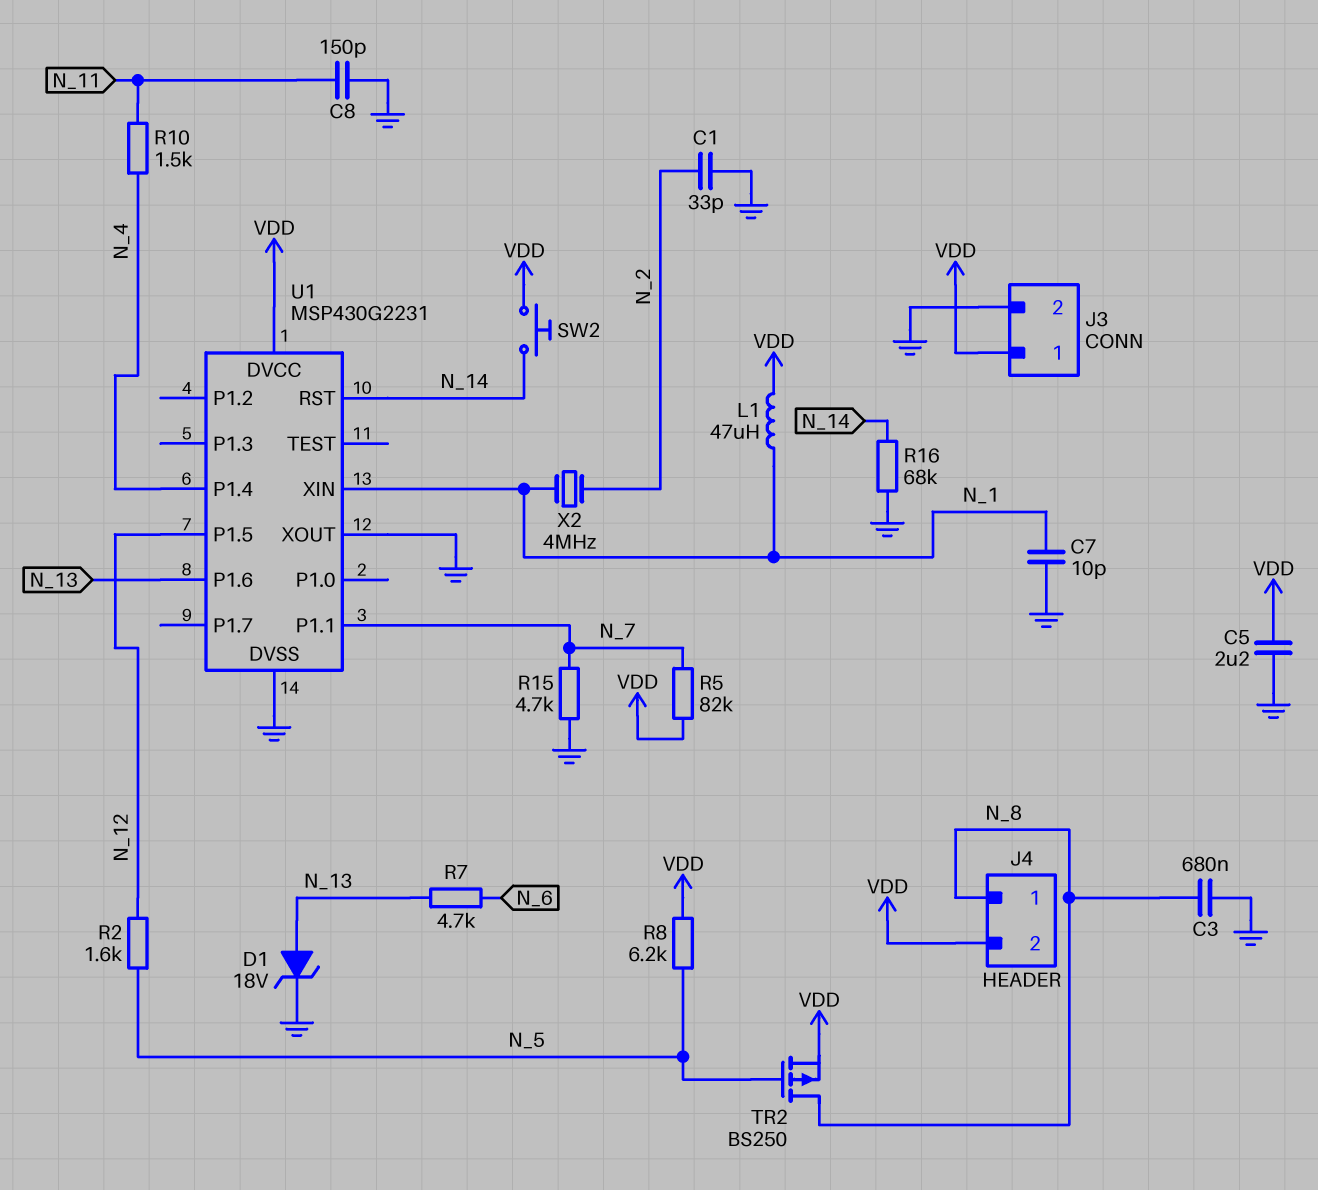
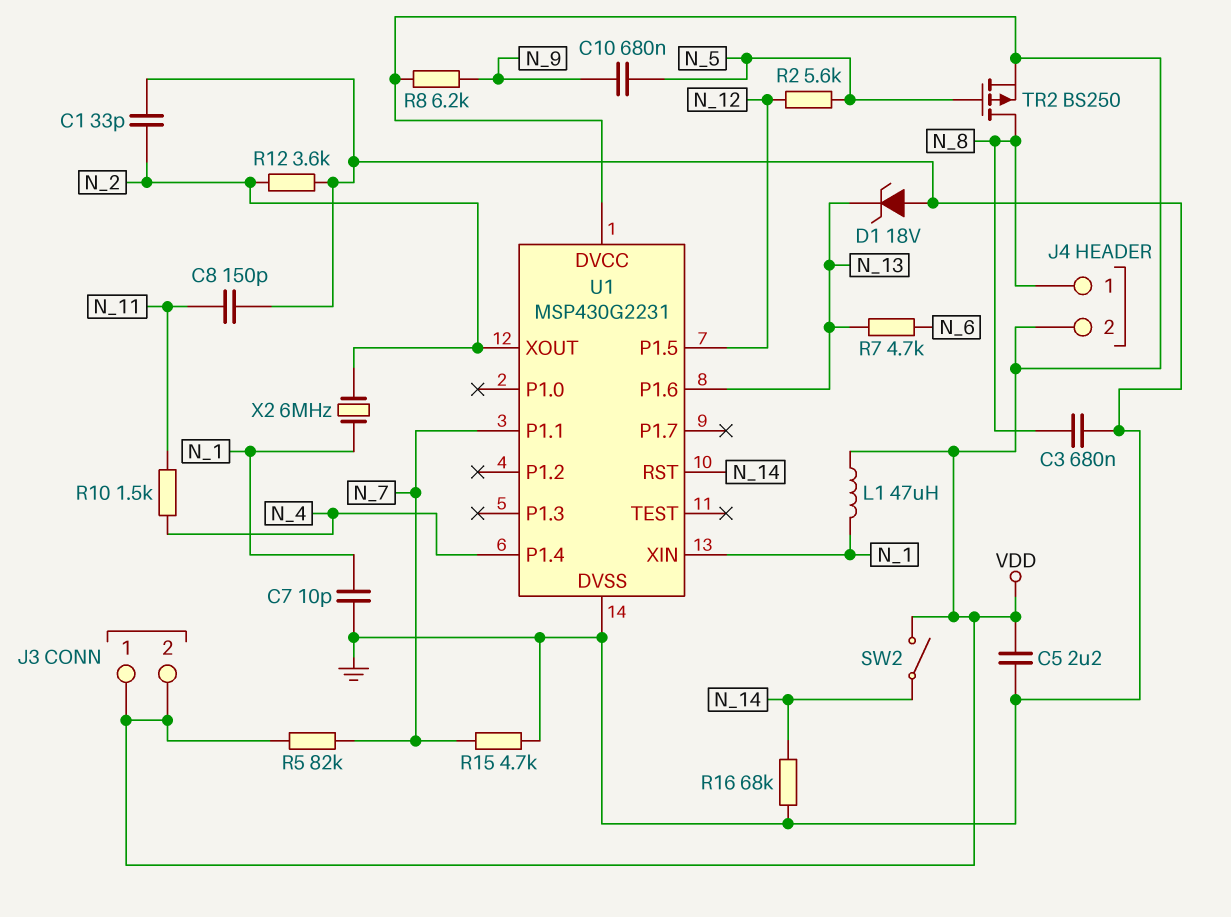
C10: none -> 680nF (N_5, N_9)
D1: zener 18V (A N_13, K GND) -> zener 18V (A GND, K N_13)
J3 pin 2: GND -> VDD
R2: 1.6k (N_5, N_12) -> 5.6k (N_5, N_12)
R8: 6.2k (N_5, VDD) -> 6.2k (N_9, VDD)
R12: none -> 3.6k (GND, N_2)
SW2: button (N_14, VDD) -> switch (N_14, VDD)
U1 pin XOUT: GND -> N_2
X2: 4MHz (N_1, N_2) -> 6MHz (N_1, N_2)

